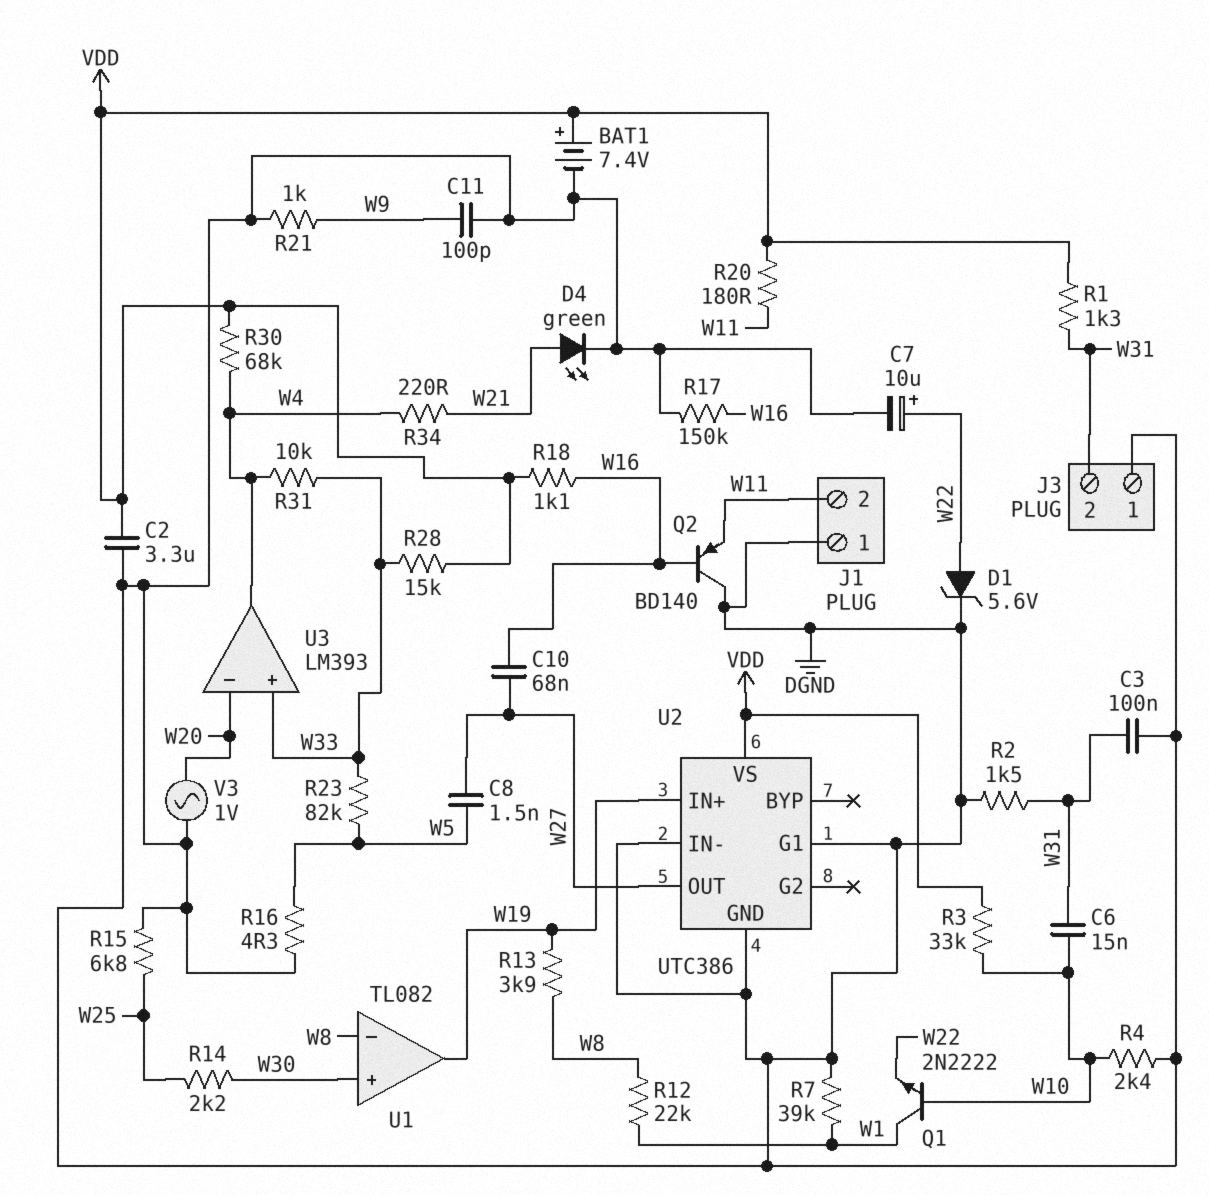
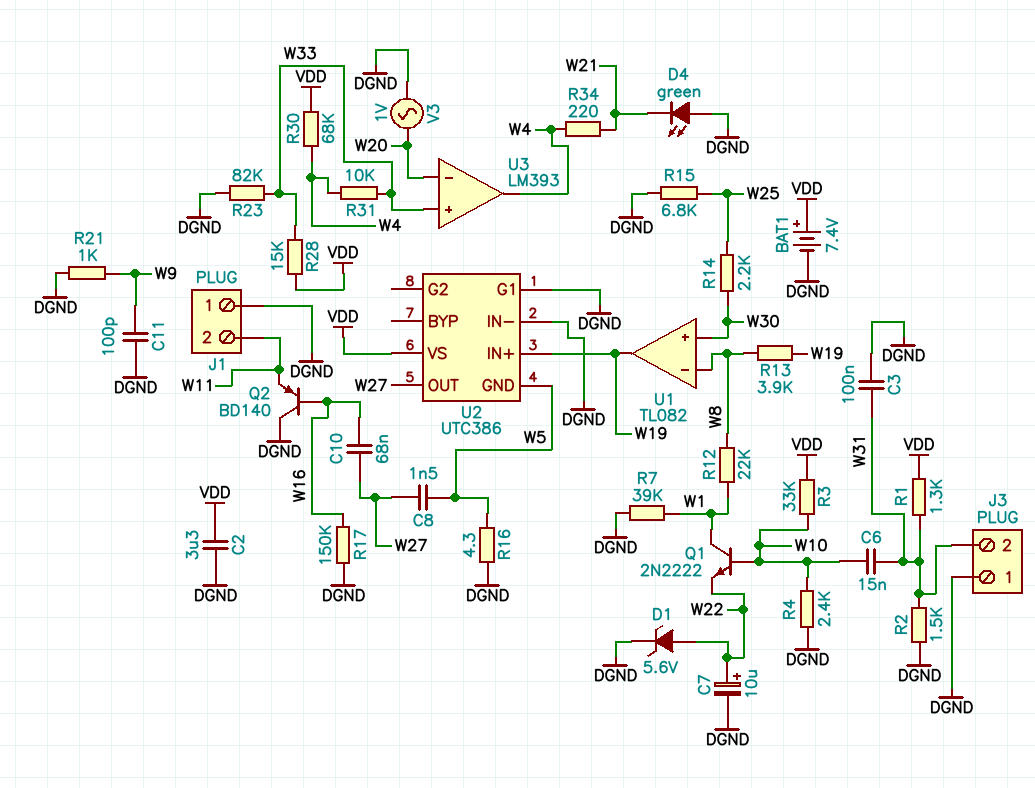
D4: LED green (A W21, K DGND) -> LED green (A DGND, K W21)
R18: 1.1k (VDD, W16) -> none
R20: 180 (VDD, W11) -> none
R23: 82k (W5, W33) -> 82k (DGND, W33)
U2 pin GND: DGND -> W5

